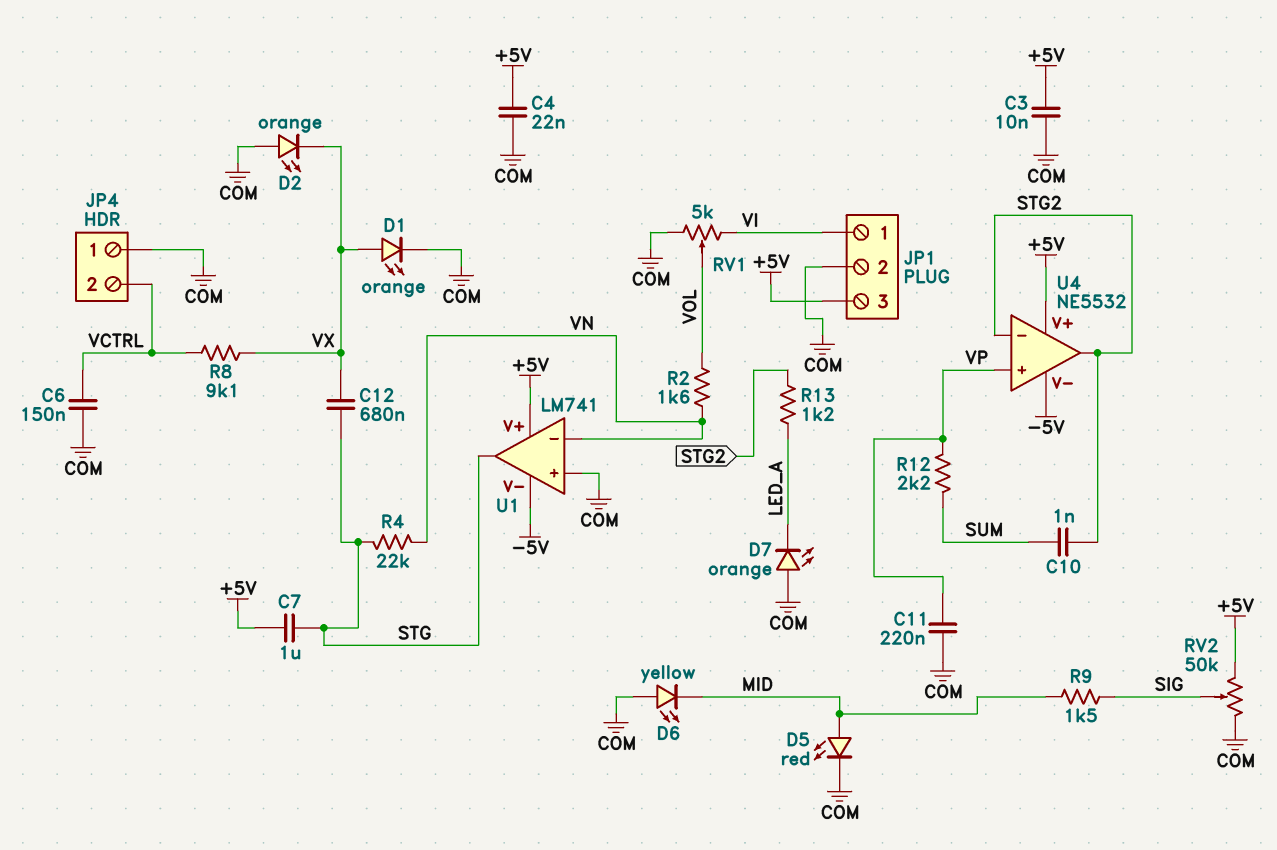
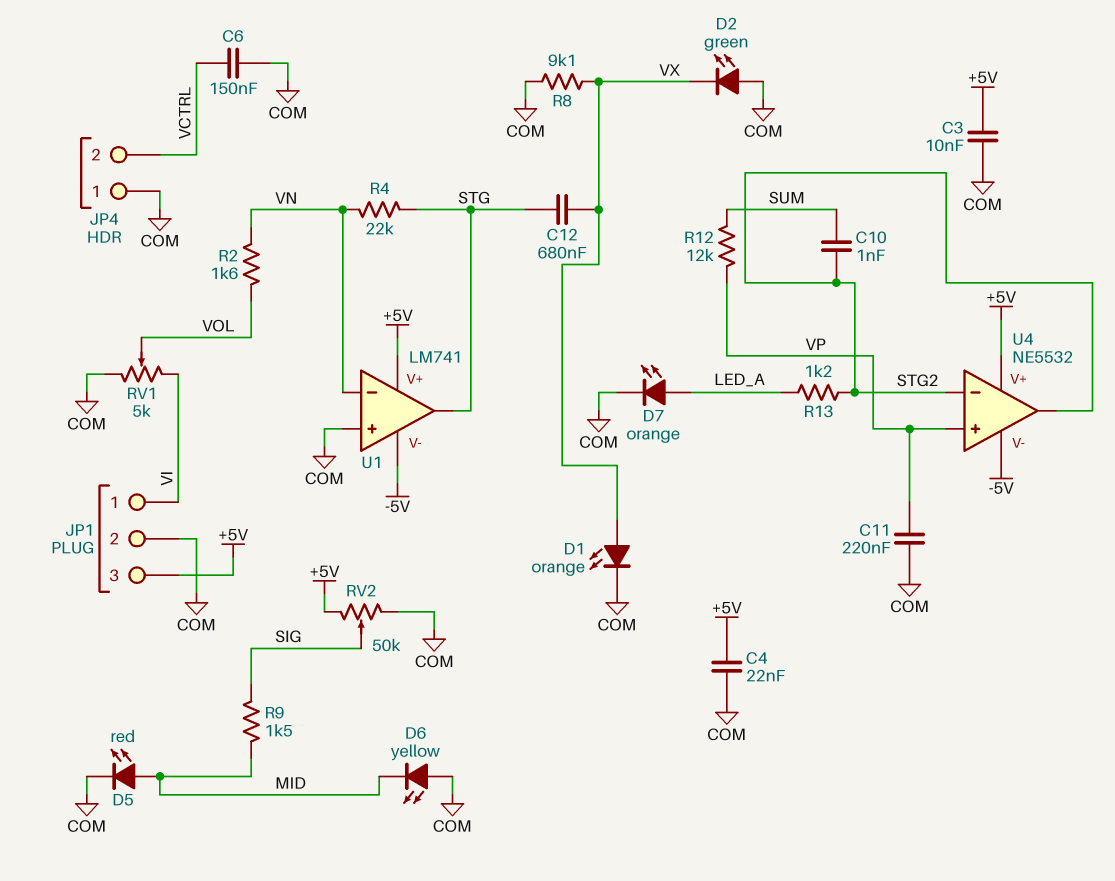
C7: 1uF (+5V, STG) -> none
D2: LED orange (A COM, K VX) -> LED green (A COM, K VX)
D7: LED orange (A COM, K LED_A) -> LED orange (A LED_A, K COM)
R8: 9.1k (VCTRL, VX) -> 9.1k (COM, VX)
R12: 2.2k (SUM, VP) -> 12k (SUM, VP)

